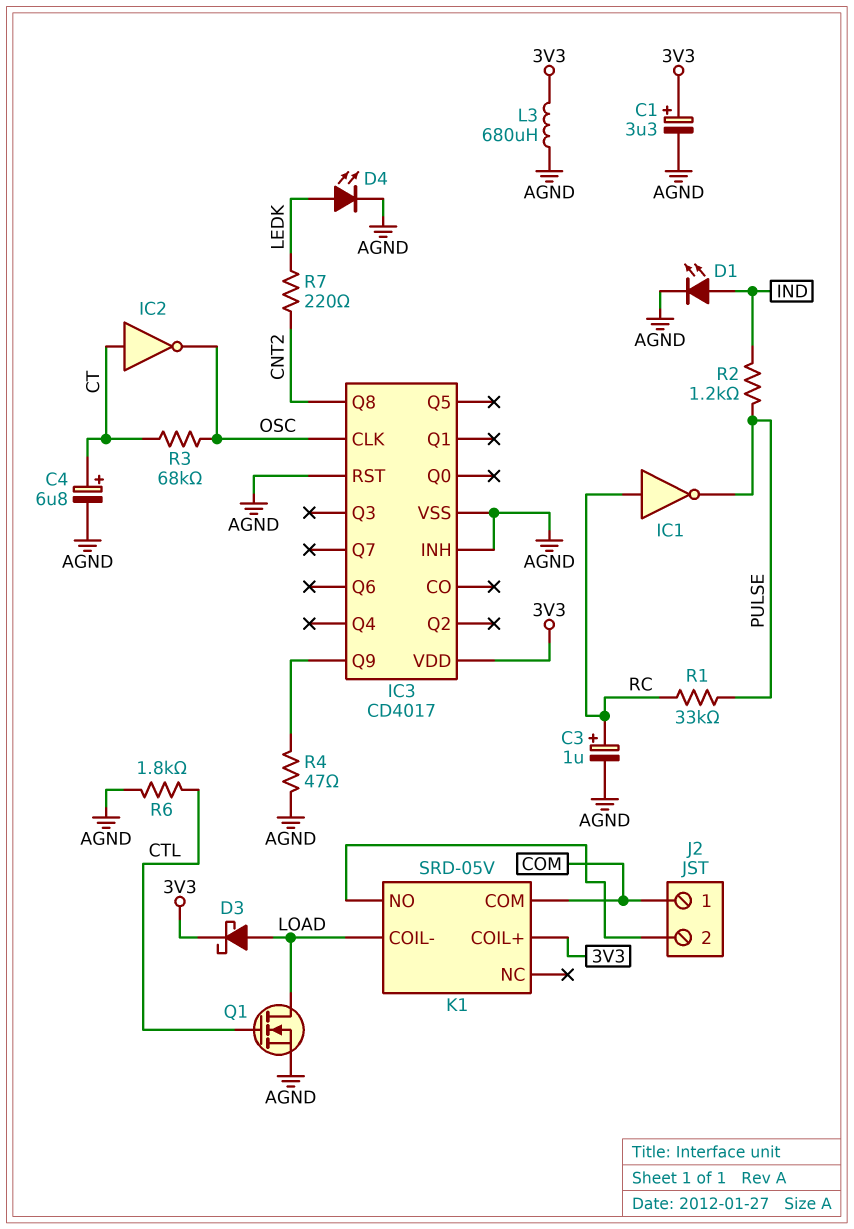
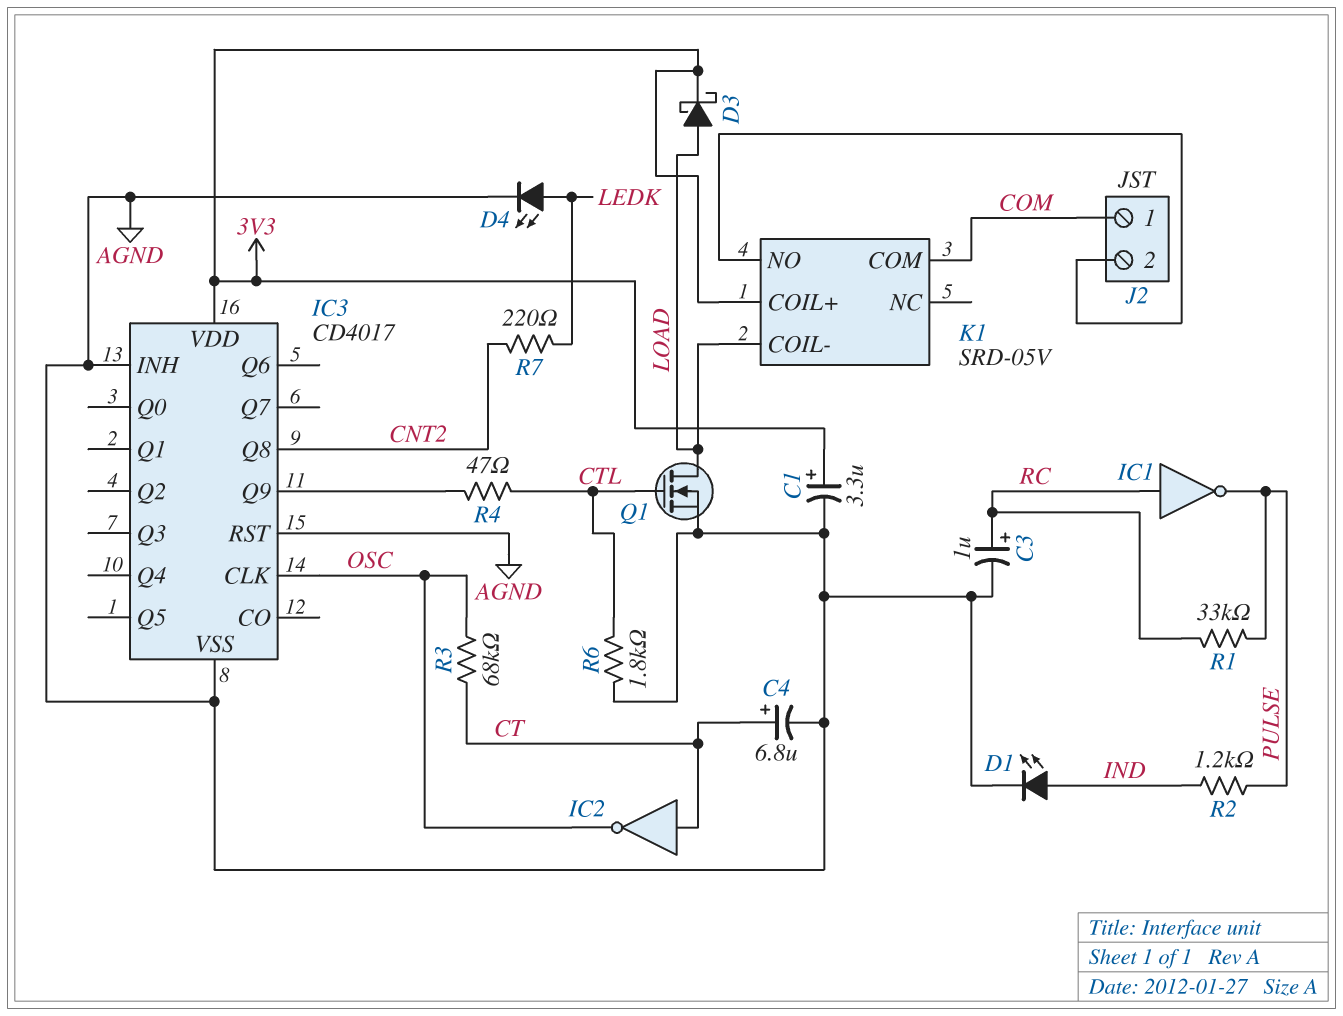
L3: 680uH (3V3, AGND) -> none
R4: 47 (AGND, IC3/Q9) -> 47 (CTL, IC3/Q9)

